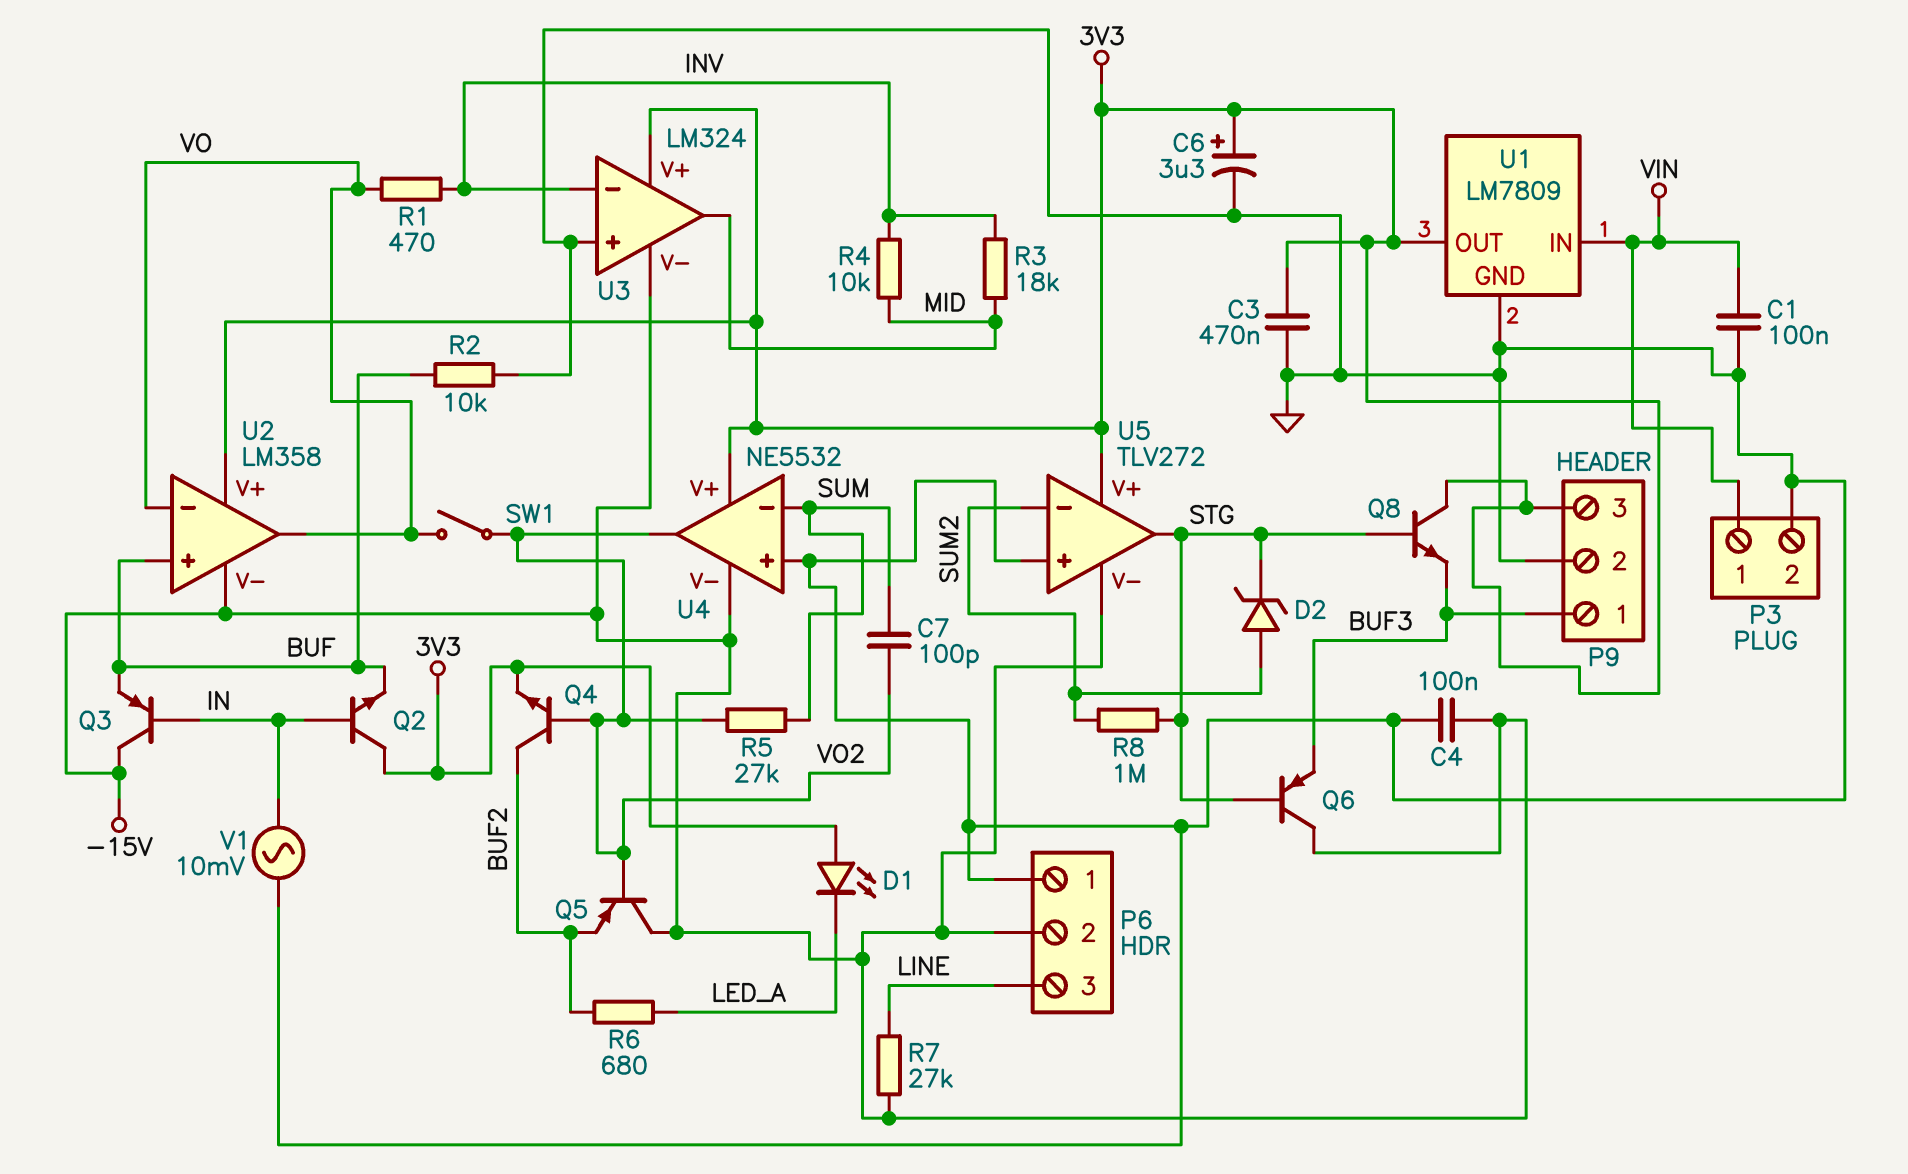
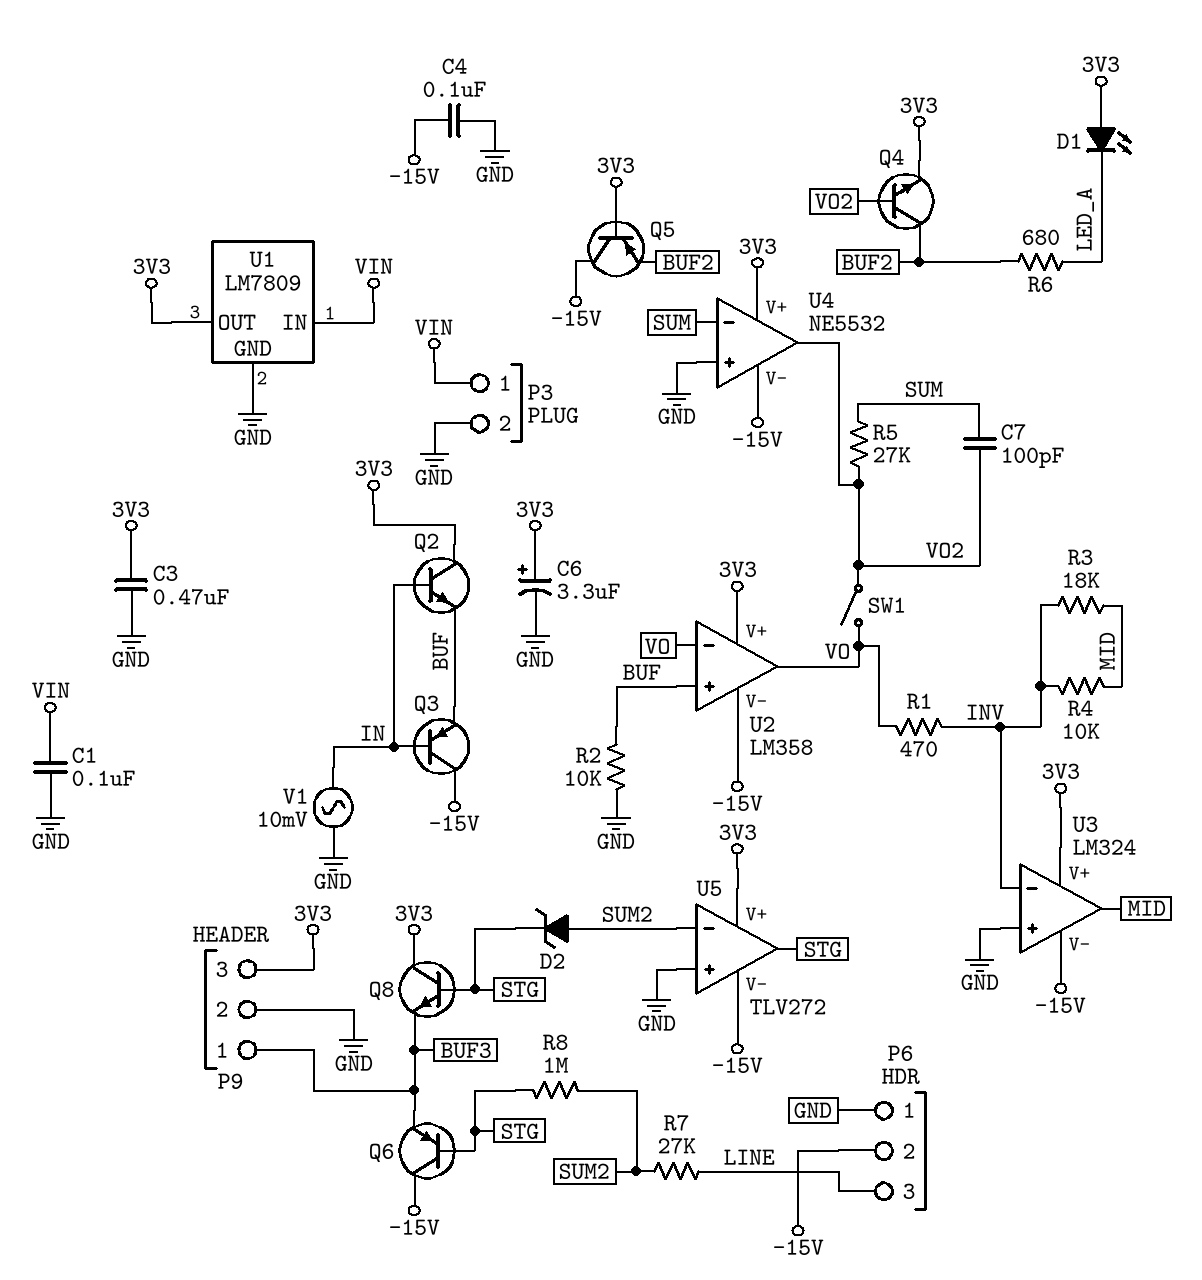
Q5: PNP (B VO2, C -15V, E BUF2) -> PNP (B 3V3, C -15V, E BUF2)
R7: 27k (-15V, LINE) -> 27k (LINE, SUM2)

